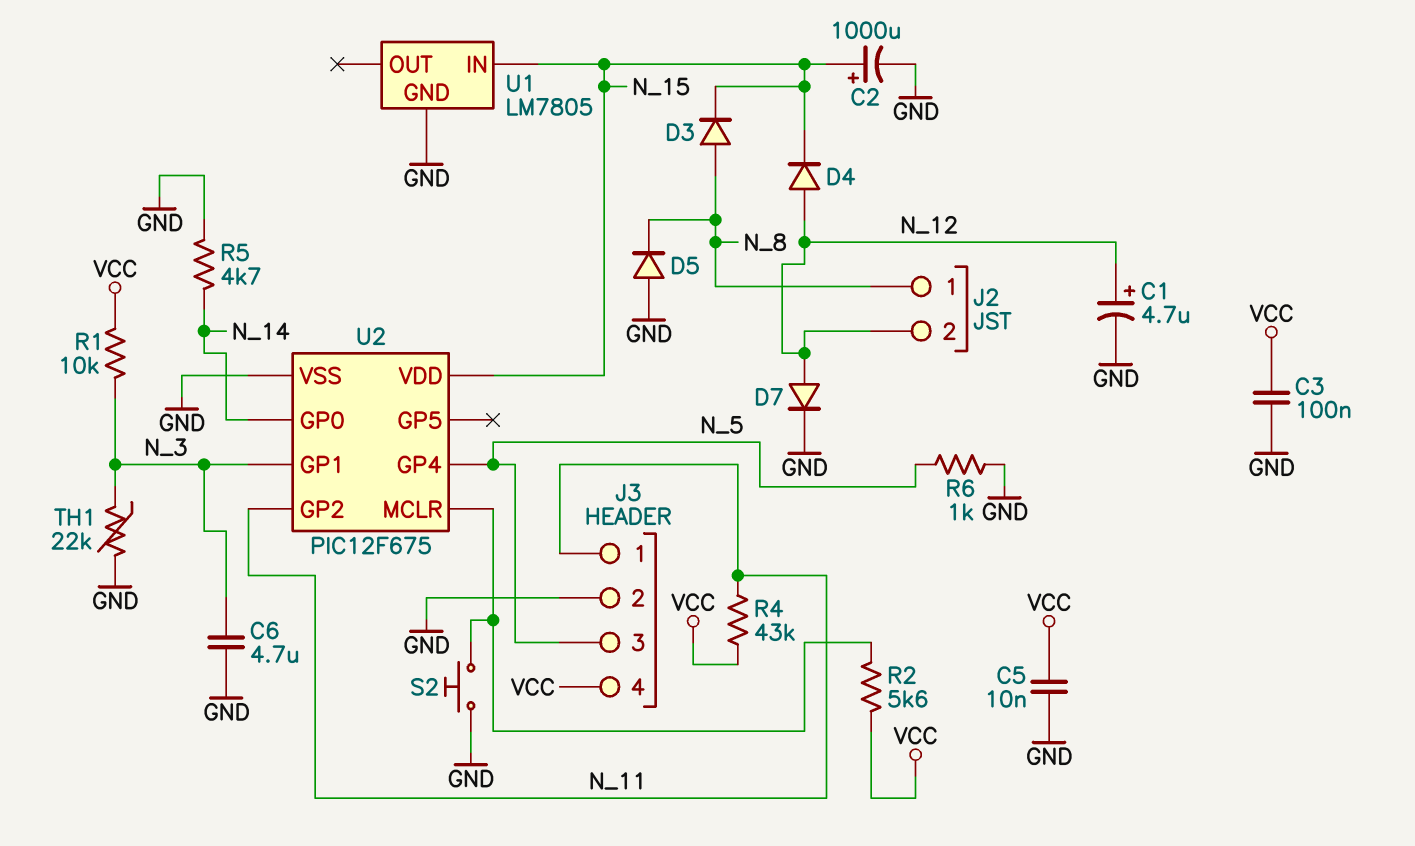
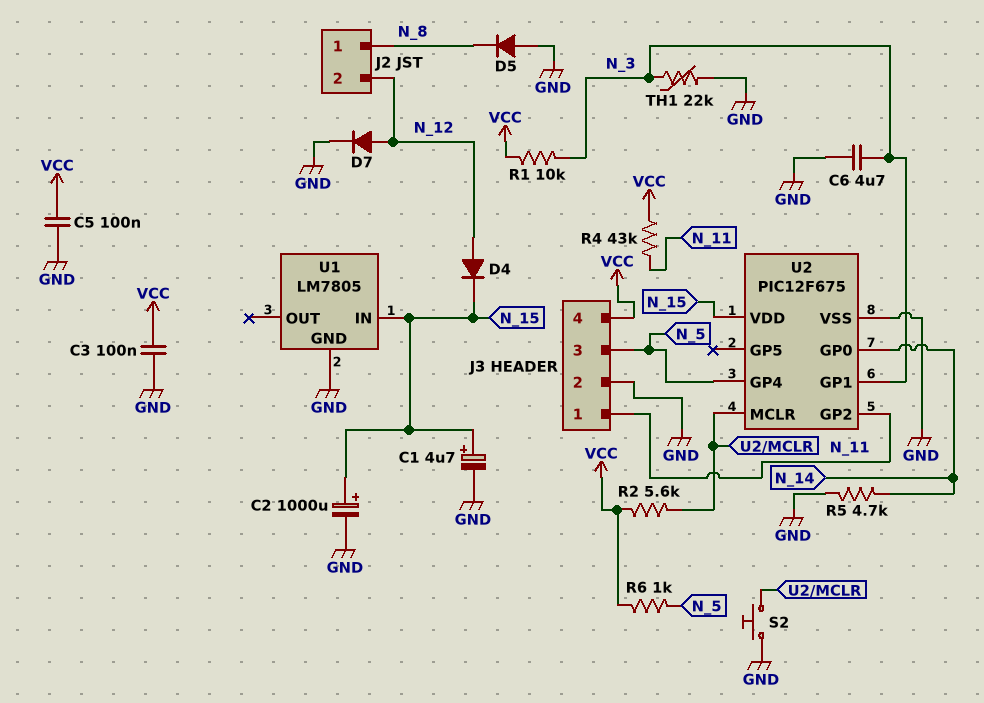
C1: 4.7uF (plus N_12, minus GND) -> 4.7uF (plus N_15, minus GND)
C5: 10nF (GND, VCC) -> 100nF (GND, VCC)
D3: diode (A N_8, K N_15) -> none
R6: 1k (GND, N_5) -> 1k (N_5, VCC)

